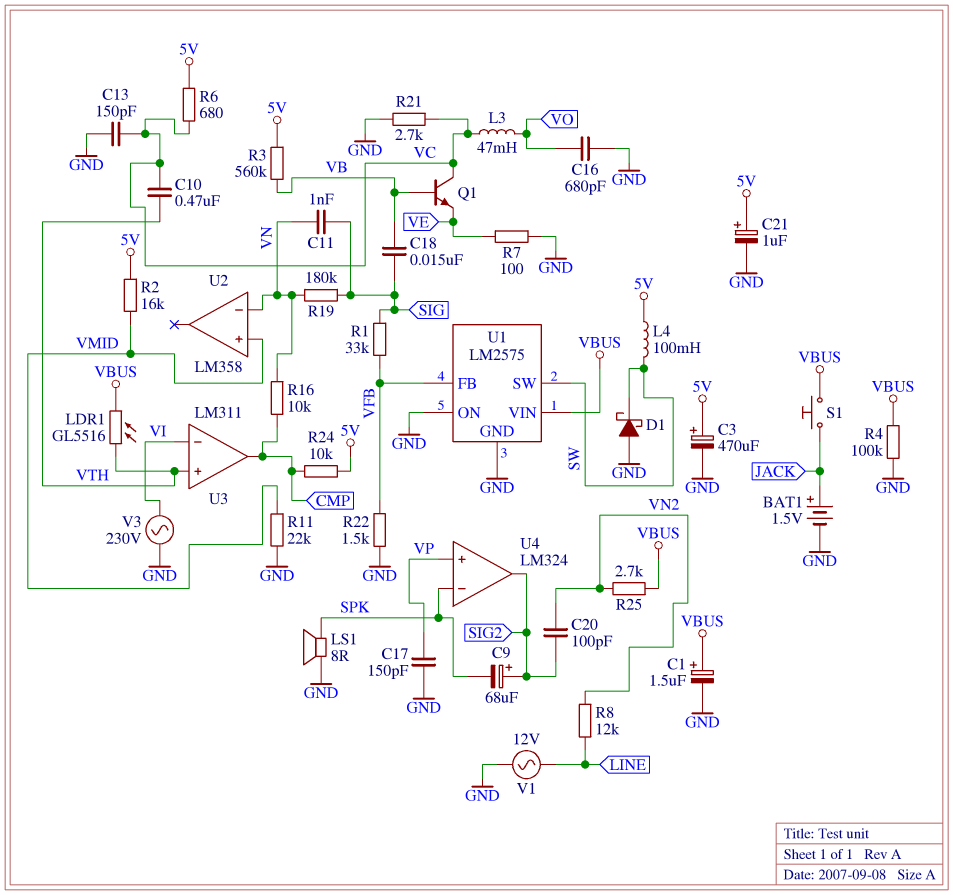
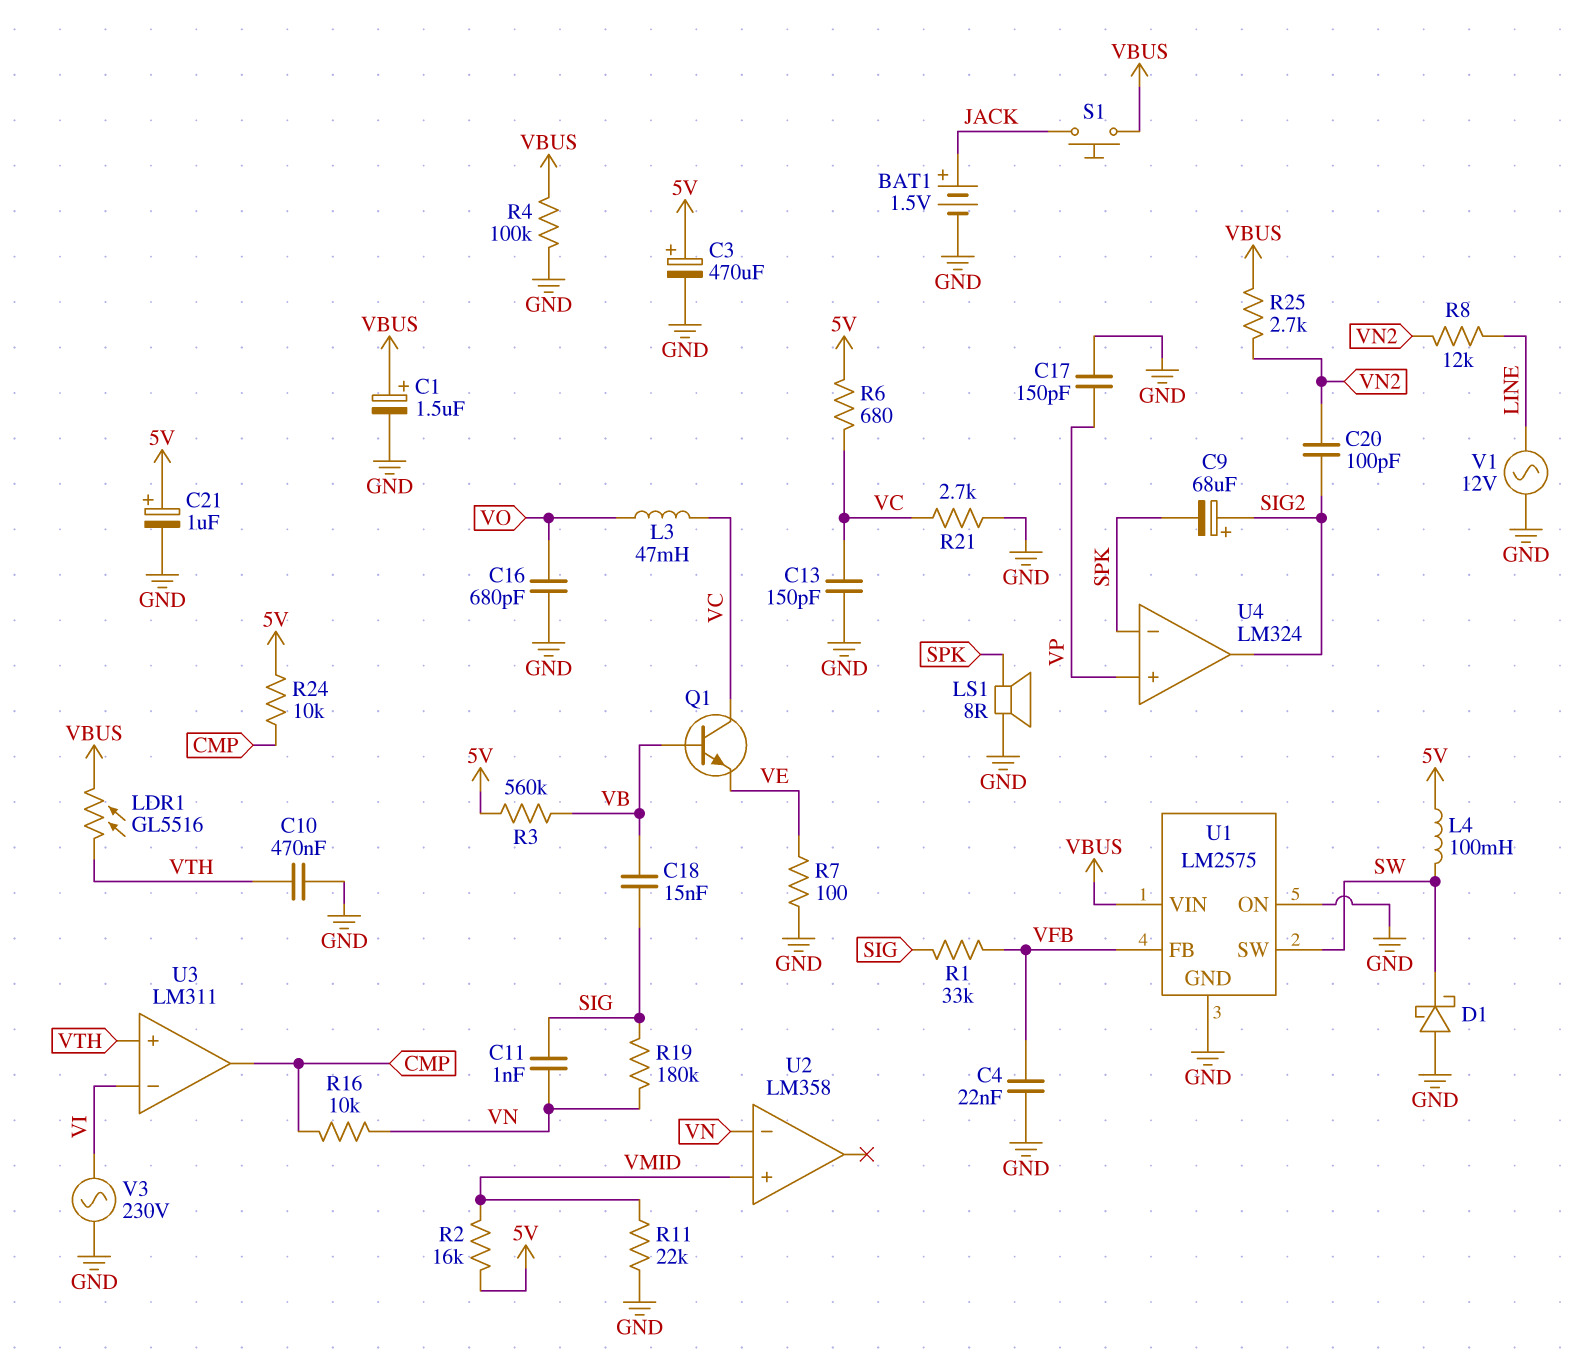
C4: none -> 22nF (GND, VFB)
C10: 470nF (VC, VTH) -> 470nF (GND, VTH)
R22: 1.5k (GND, VFB) -> none

